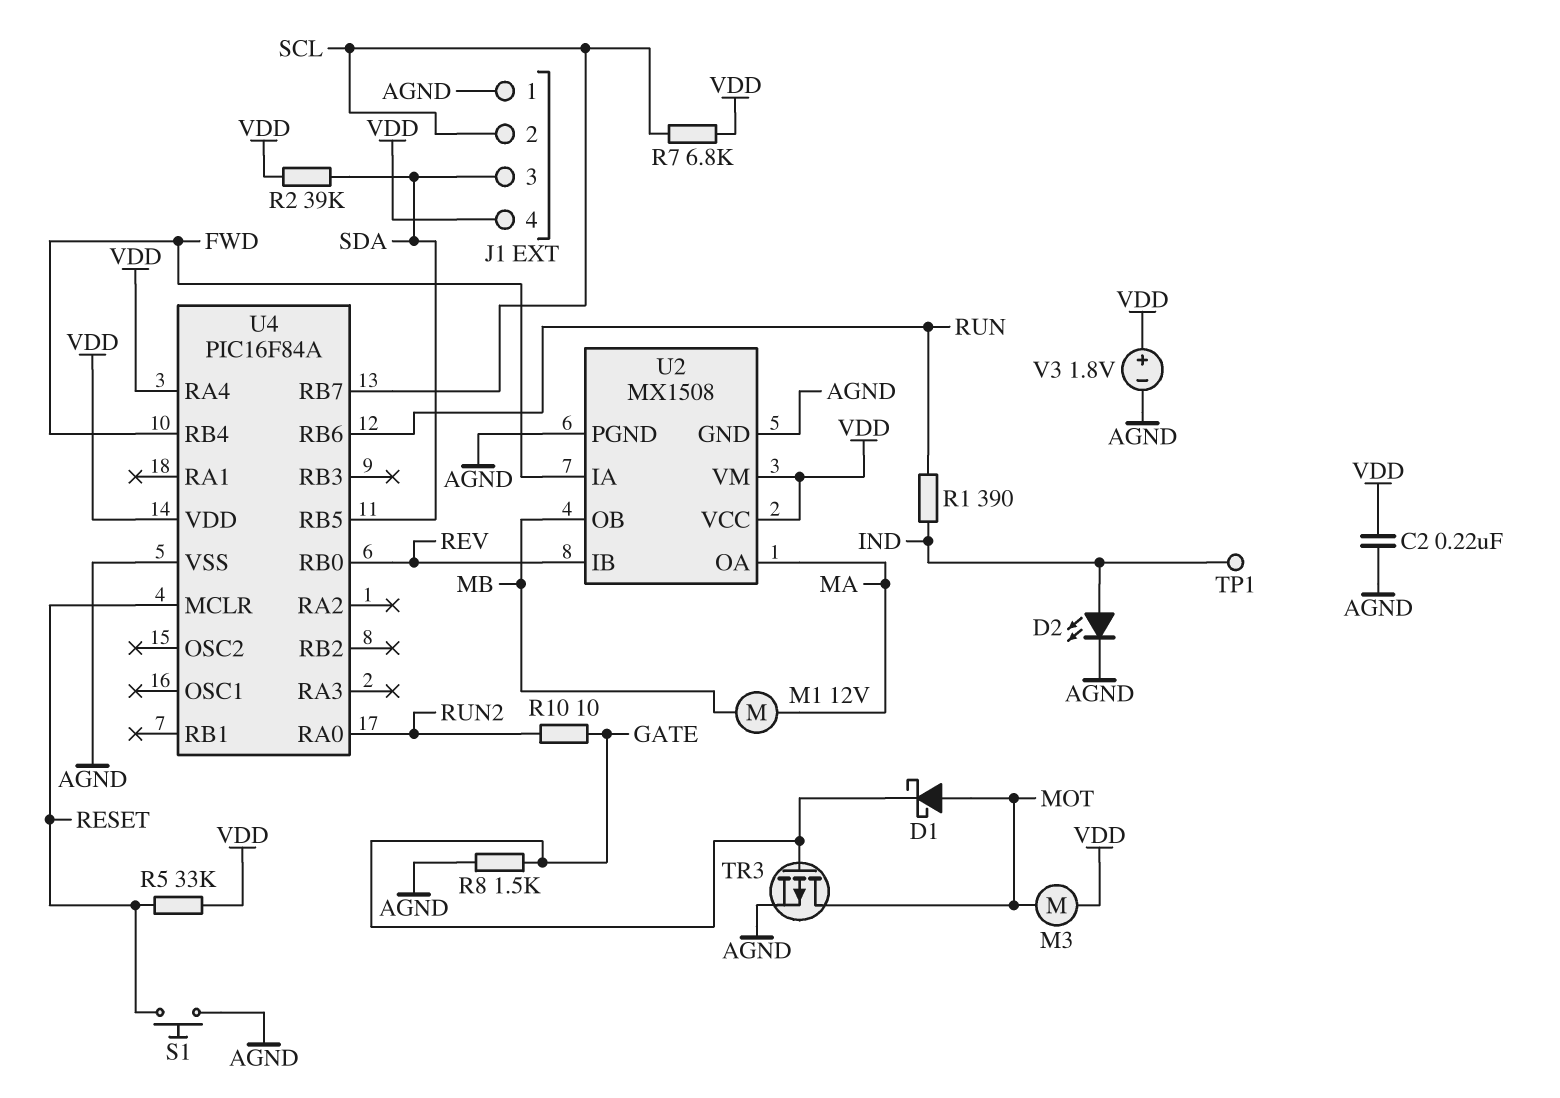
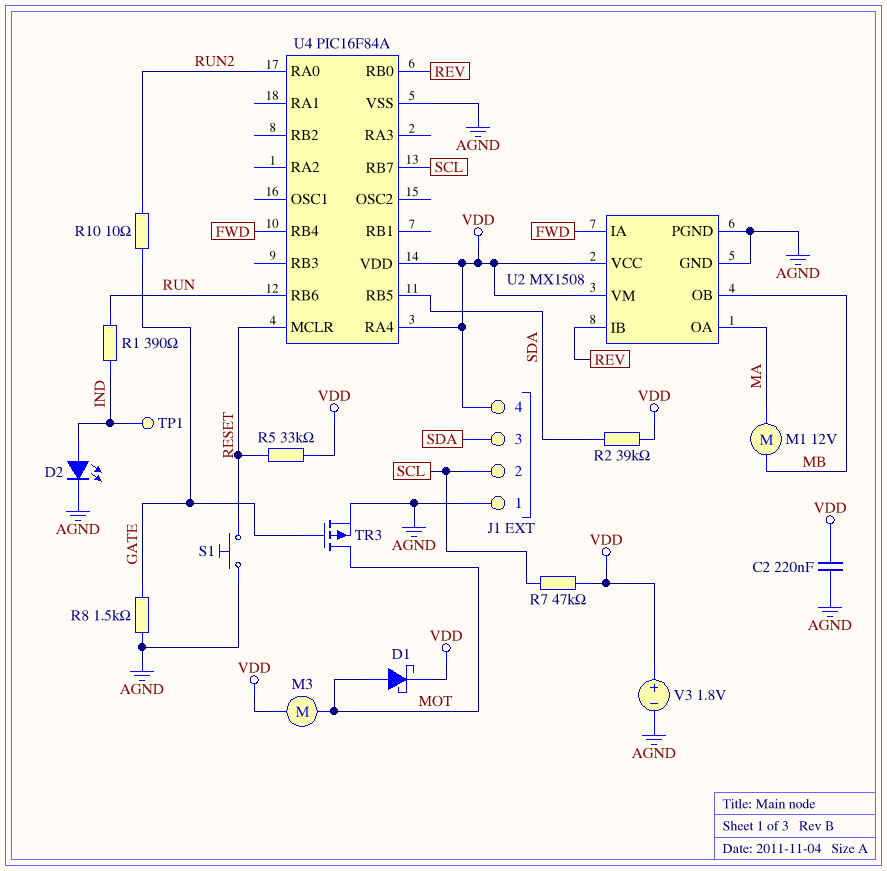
D1: schottky (A MOT, K GATE) -> schottky (A MOT, K VDD)
R7: 6.8k (SCL, VDD) -> 47k (SCL, VDD)

